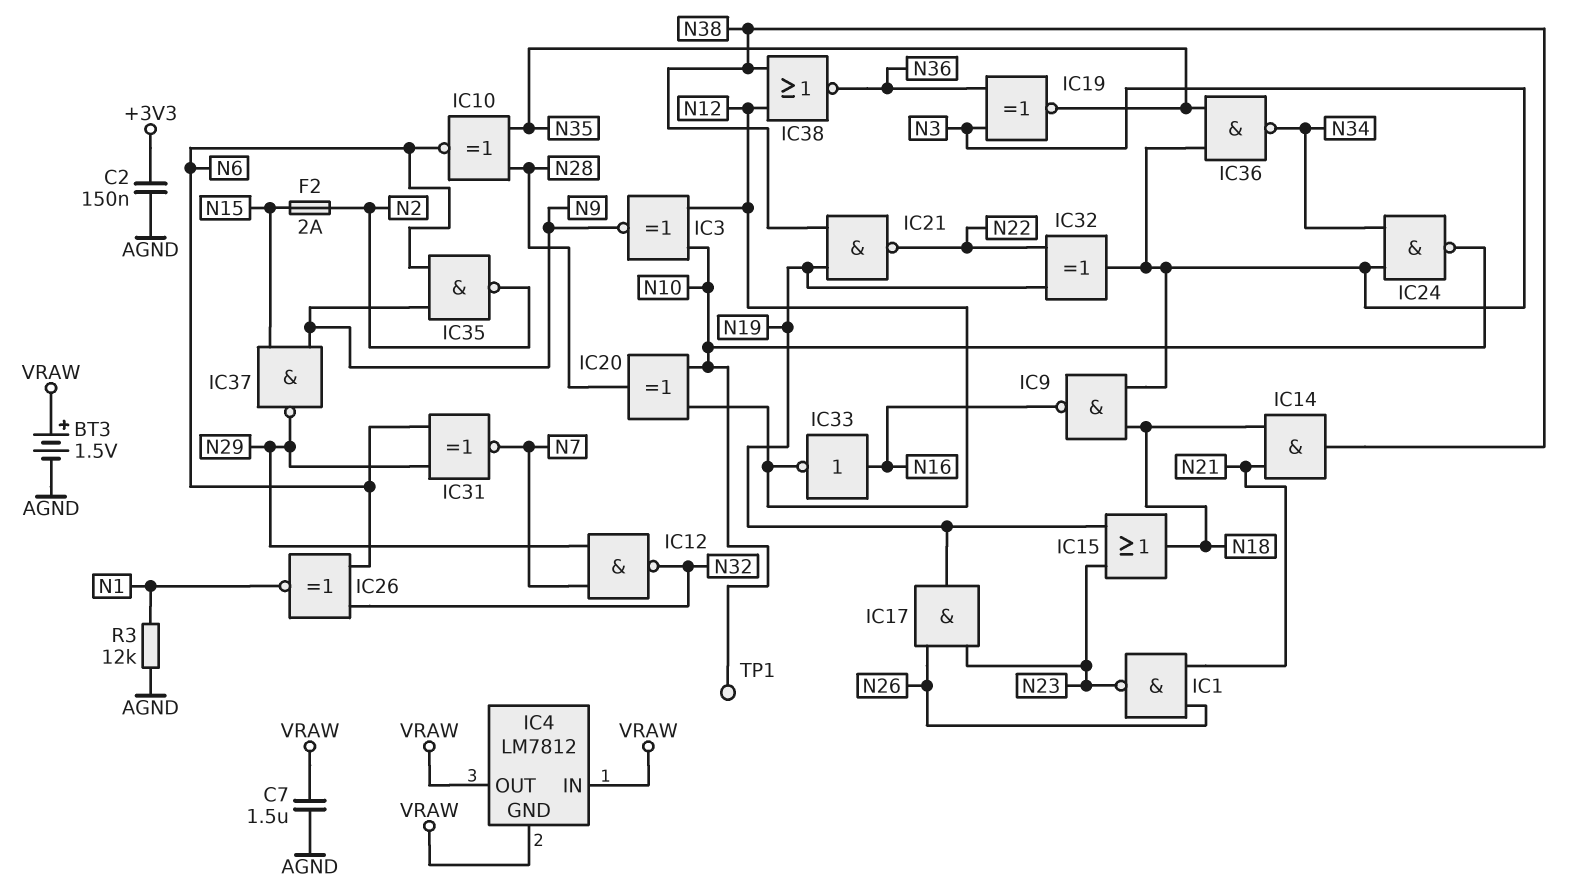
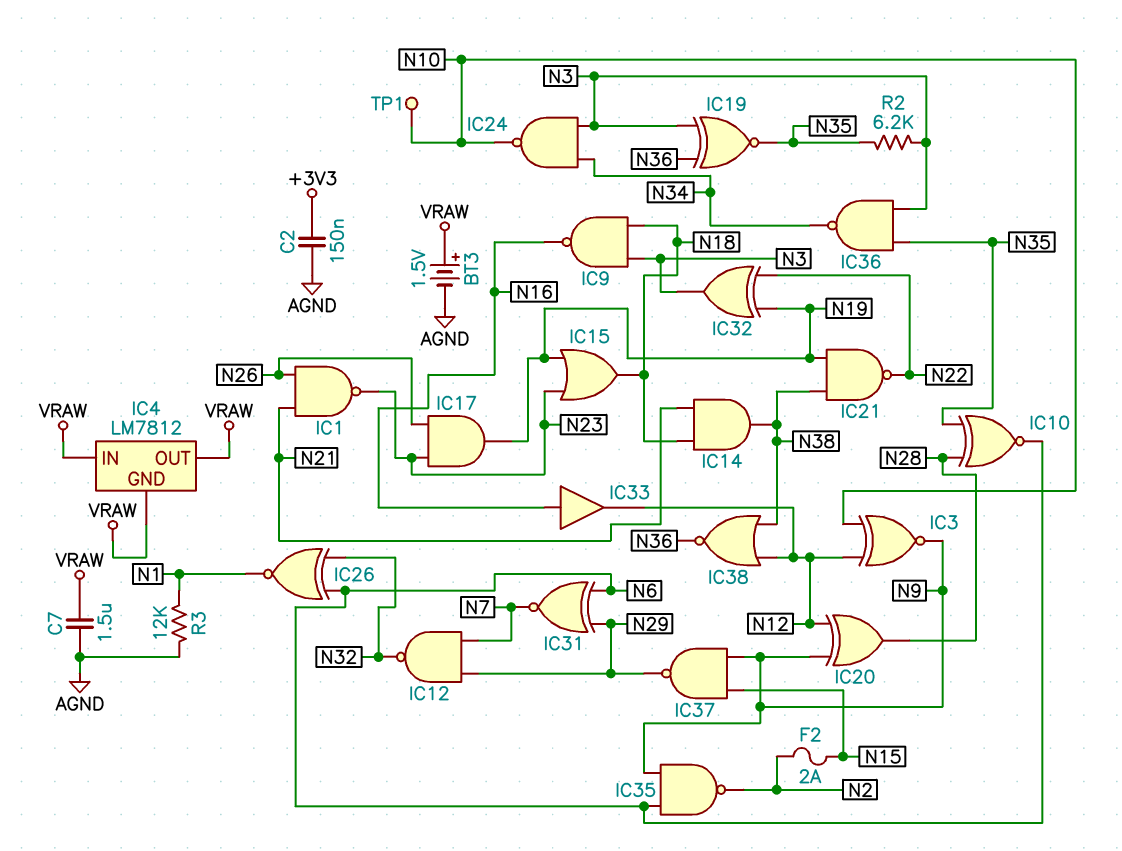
IC20: XOR (in N10, in N12, out N28) -> XOR (in N9, in N12, out N28)
IC33: NOT (in N16, out N12) -> buffer (in N16, out N12)
R2: none -> 6.2k (N3, N35)

